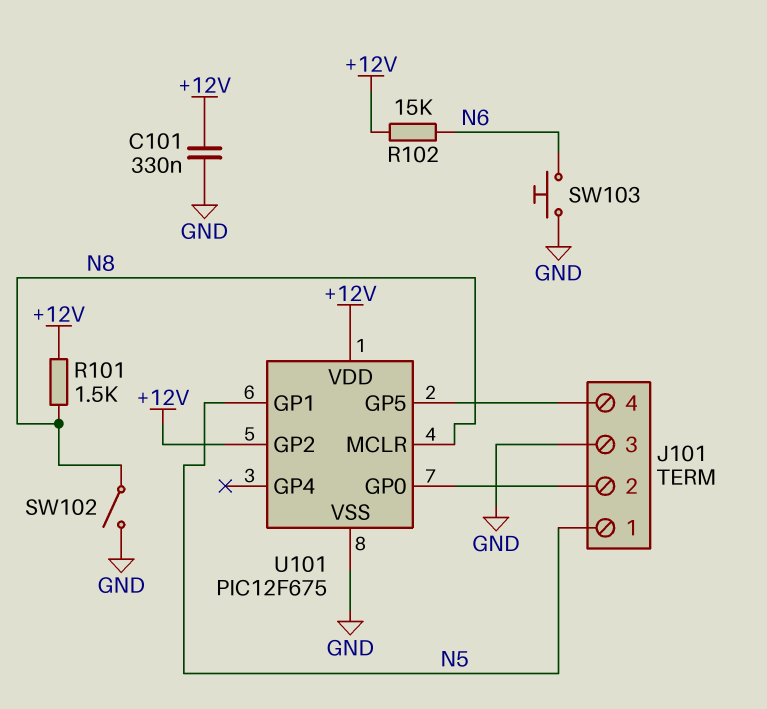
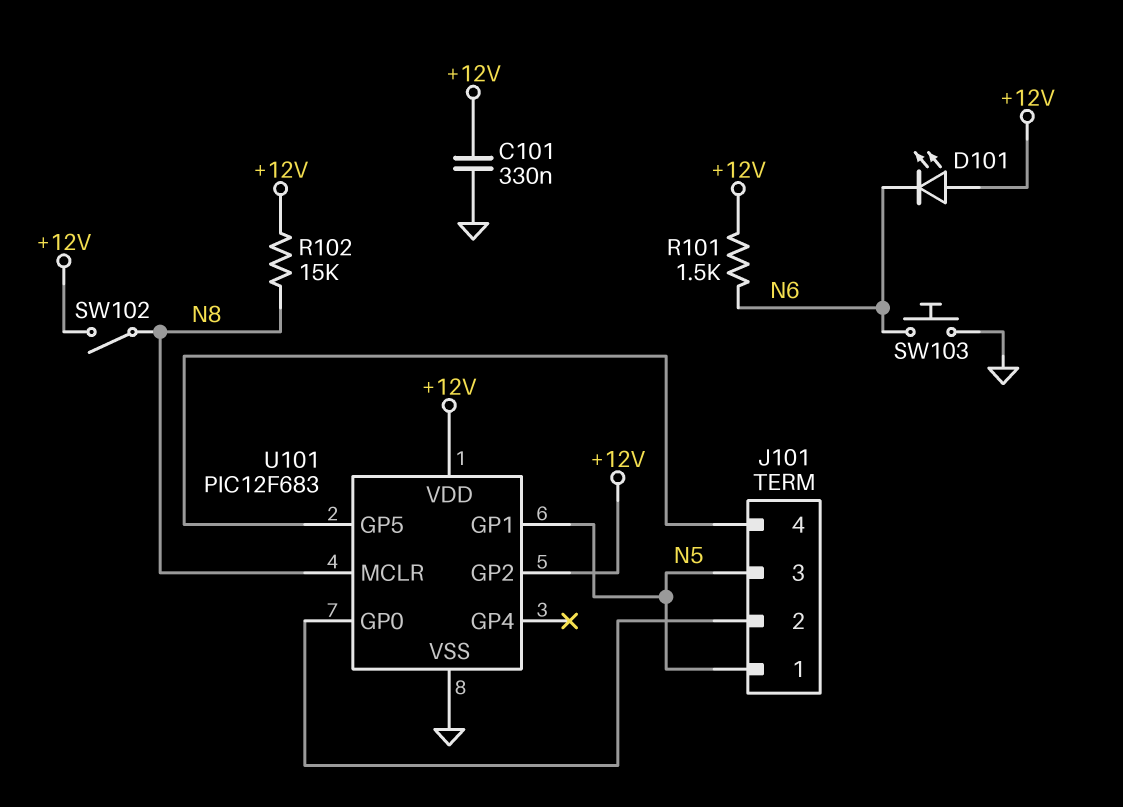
D101: none -> LED (A +12V, K N6)
J101 pin 3: GND -> N5
R101: 1.5k (+12V, N8) -> 1.5k (+12V, N6)
R102: 15k (+12V, N6) -> 15k (+12V, N8)
SW102: switch (GND, N8) -> switch (+12V, N8)
U101: PIC12F675 -> PIC12F683

